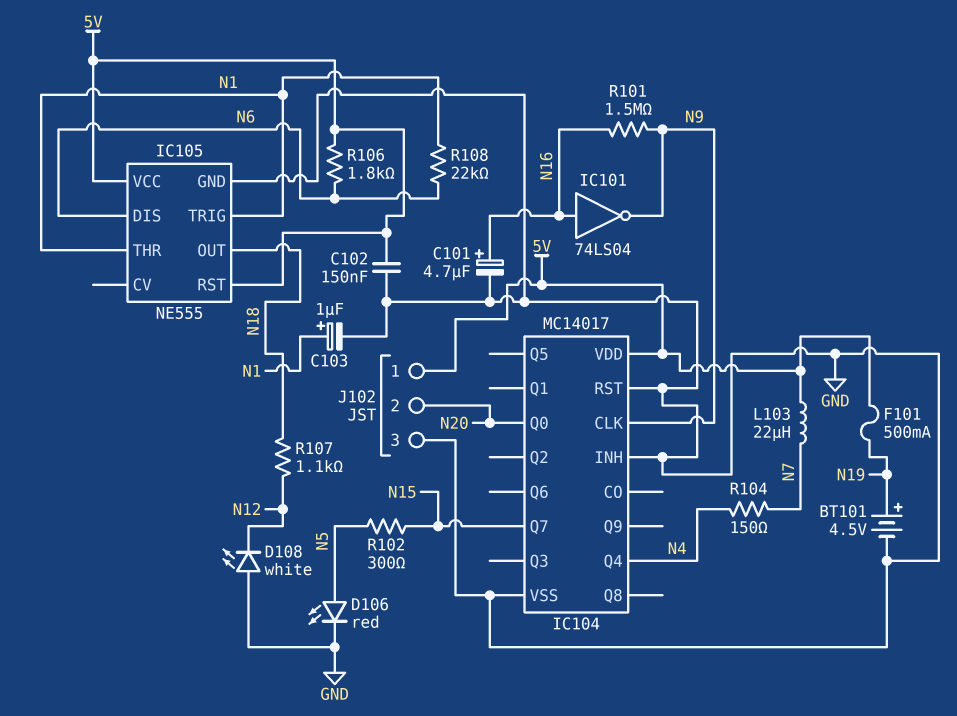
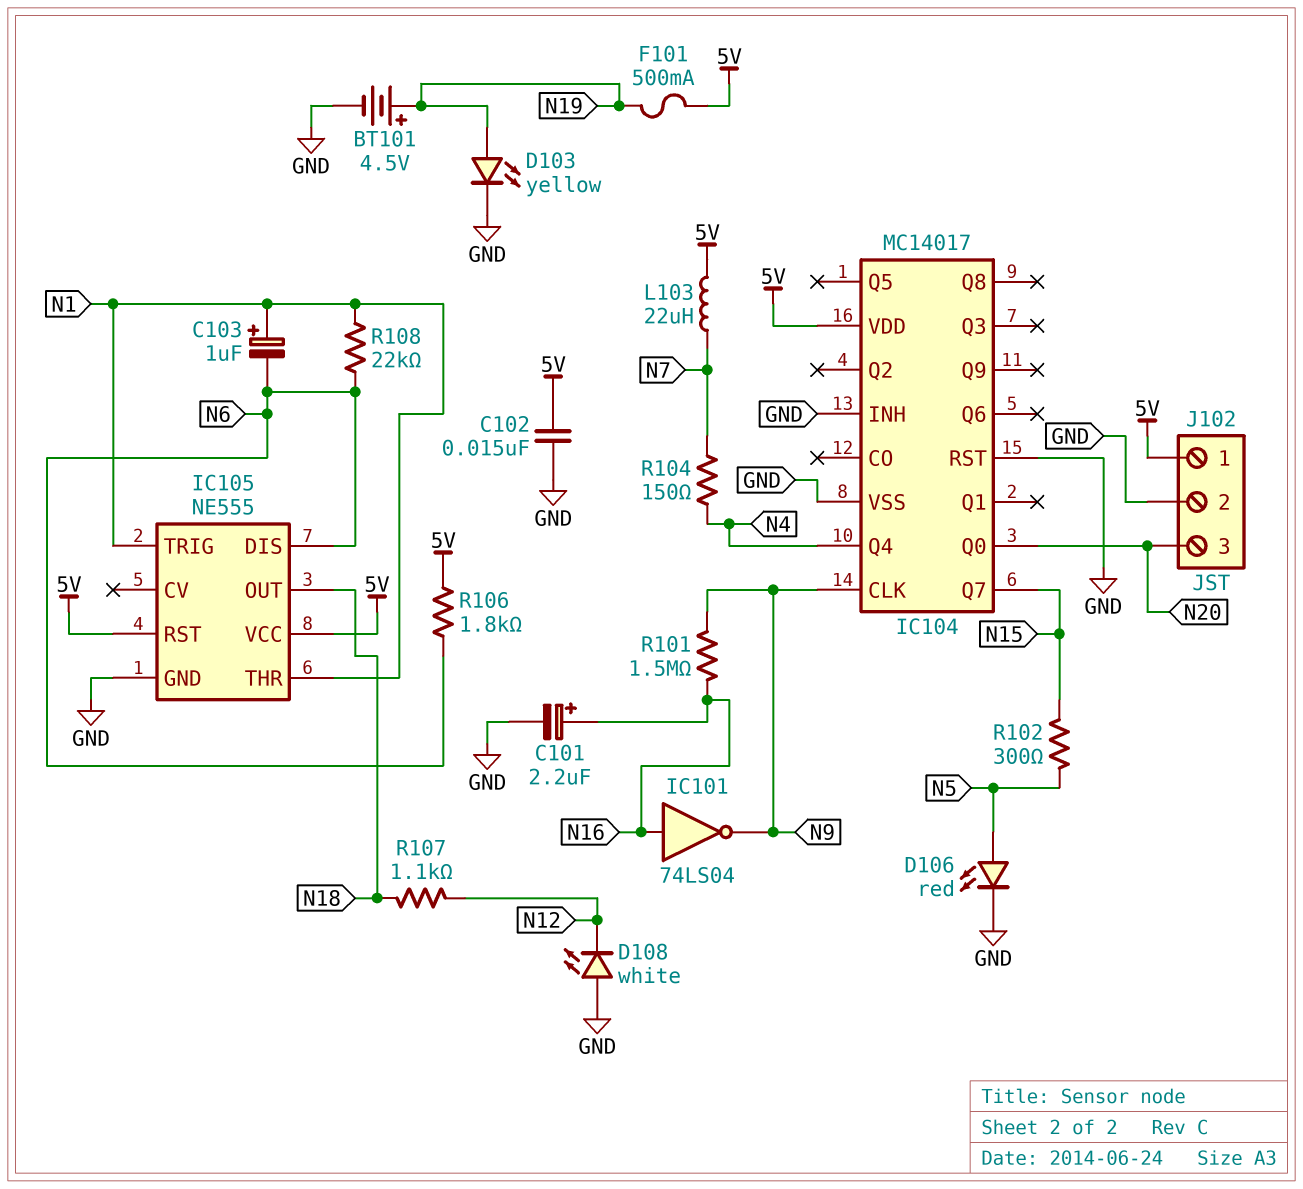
C101: 4.7uF (plus N16, minus GND) -> 2.2uF (plus N16, minus GND)
C102: 150nF (5V, GND) -> 15nF (5V, GND)
C103: 1uF (plus N1, minus GND) -> 1uF (plus N1, minus N6)
D103: none -> LED yellow (A N19, K GND)
J102 pin 2: N20 -> GND
J102 pin 3: GND -> N20

